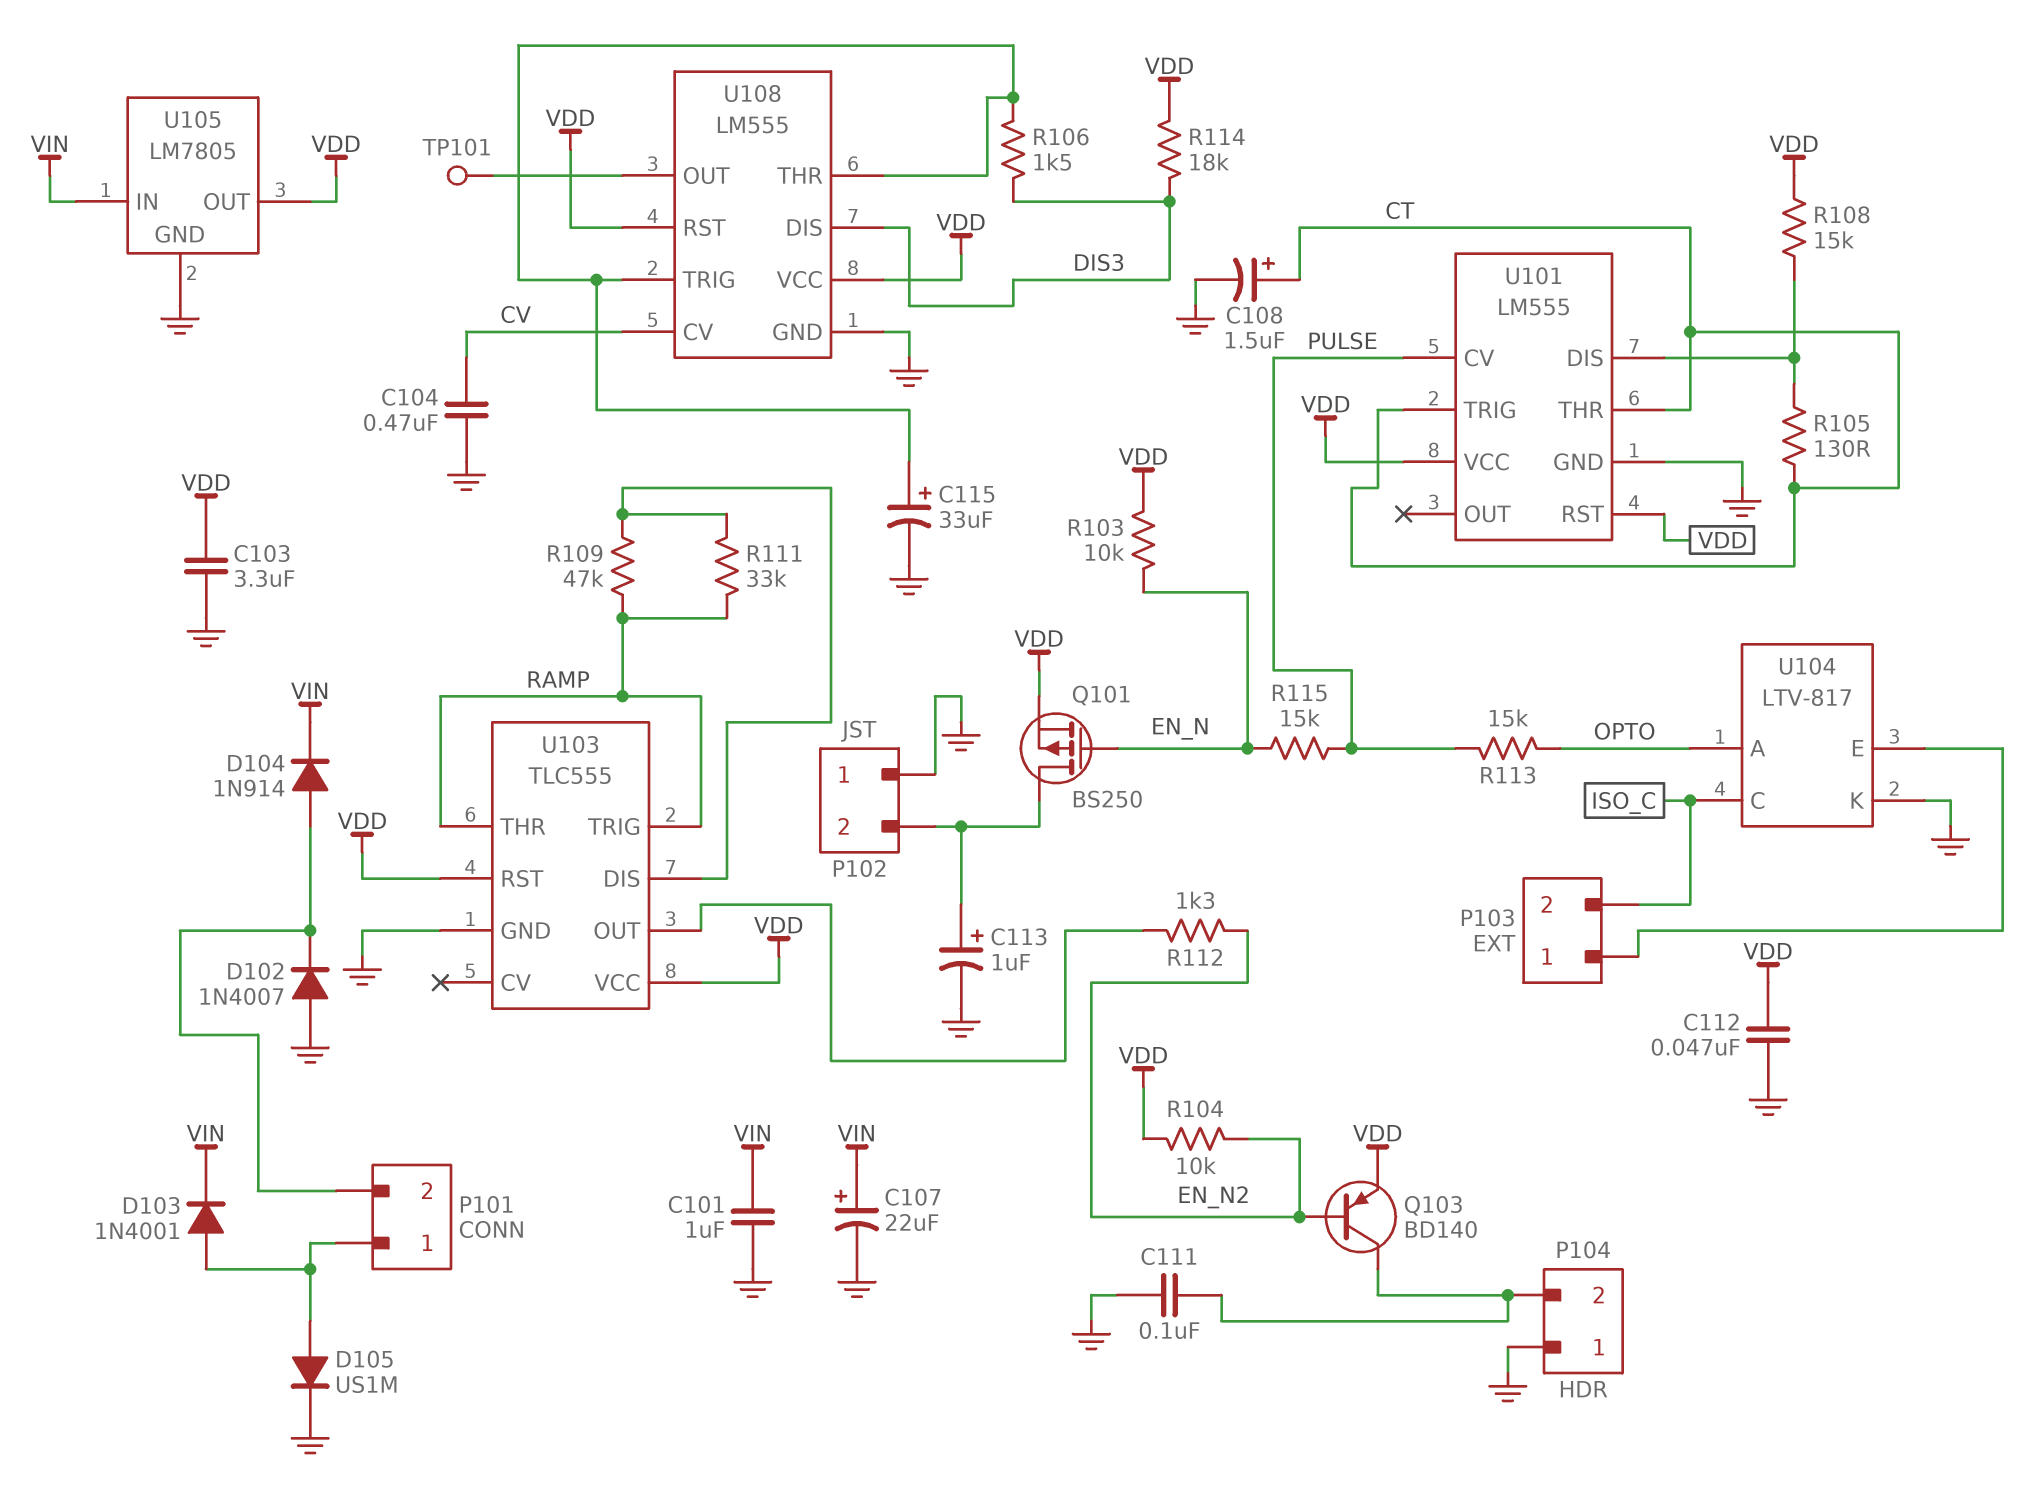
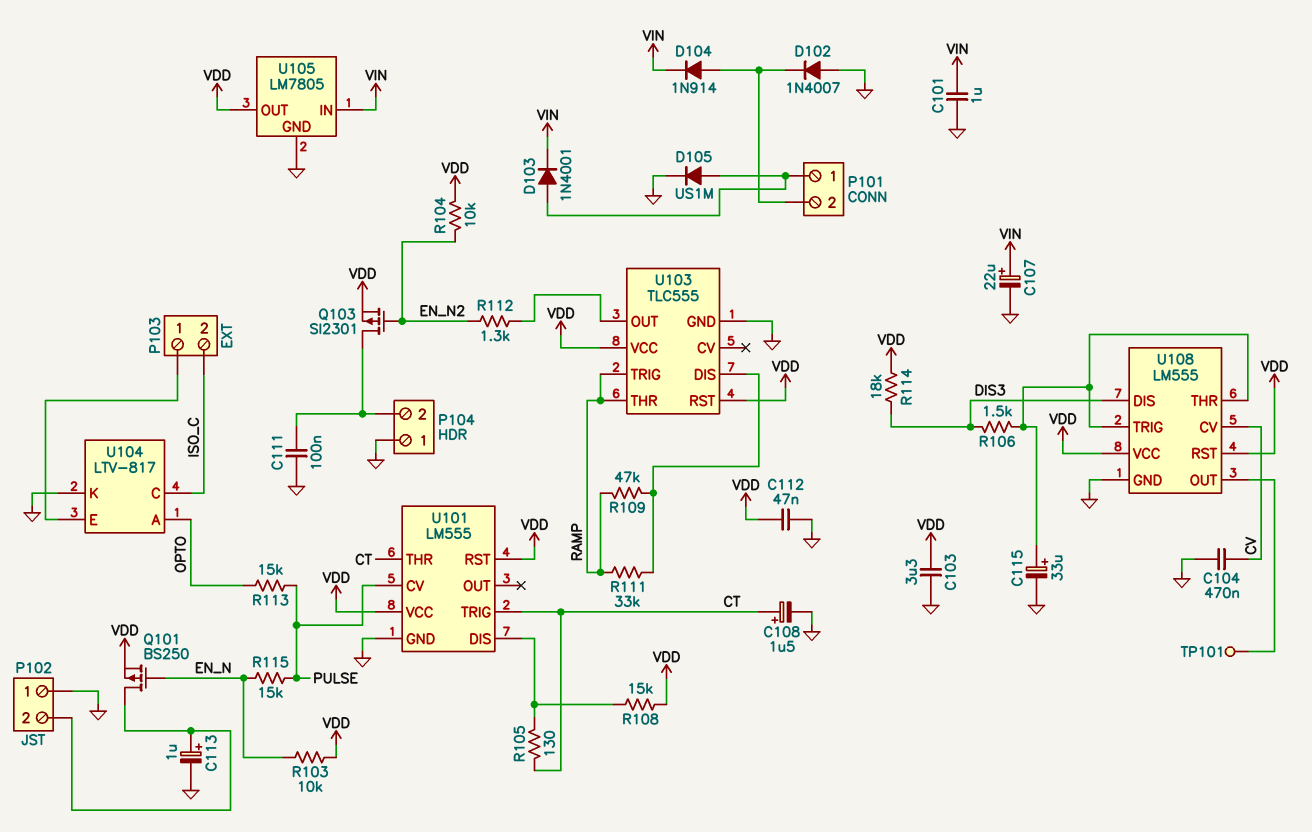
Q103: PNP BD140 (B EN_N2, C P104/2, E VDD) -> PMOS SI2301 (G EN_N2, D P104/2, S VDD)

